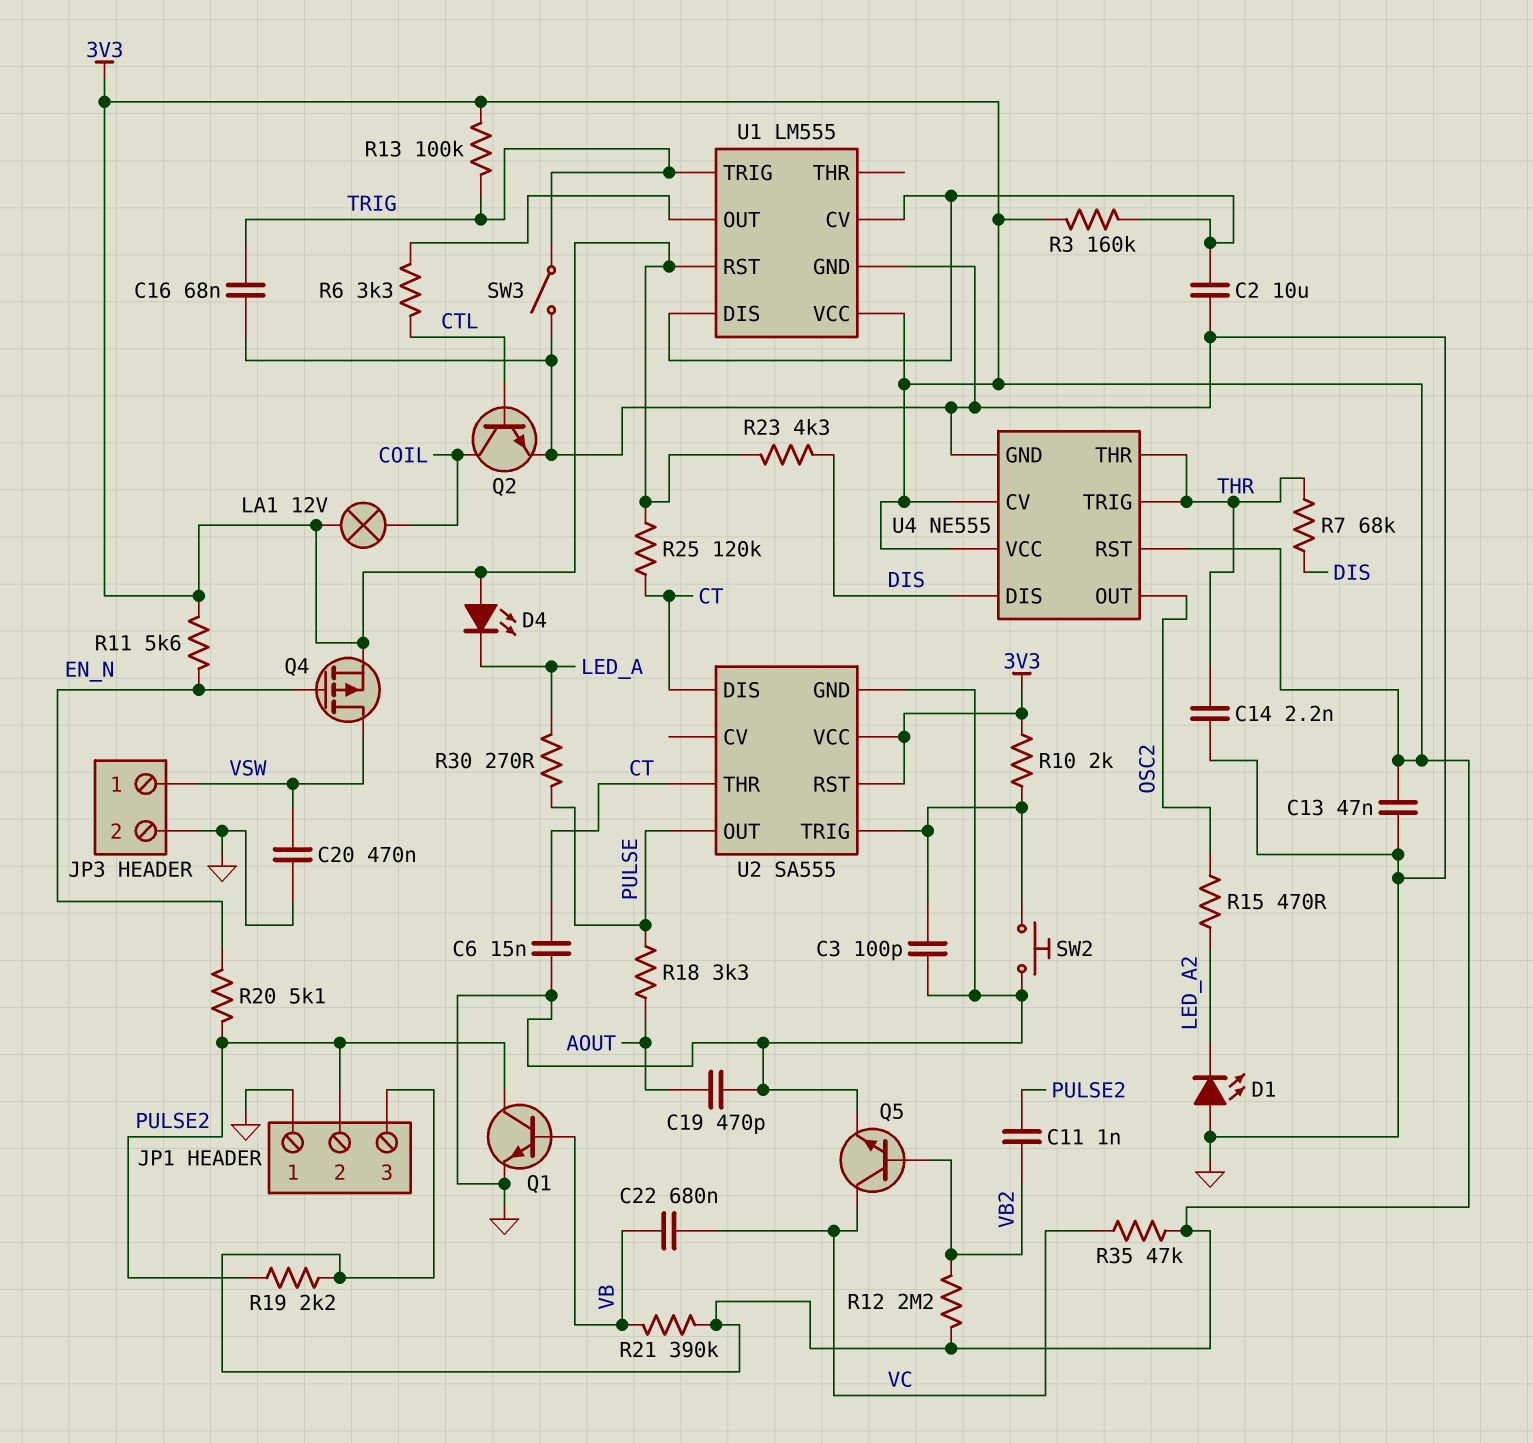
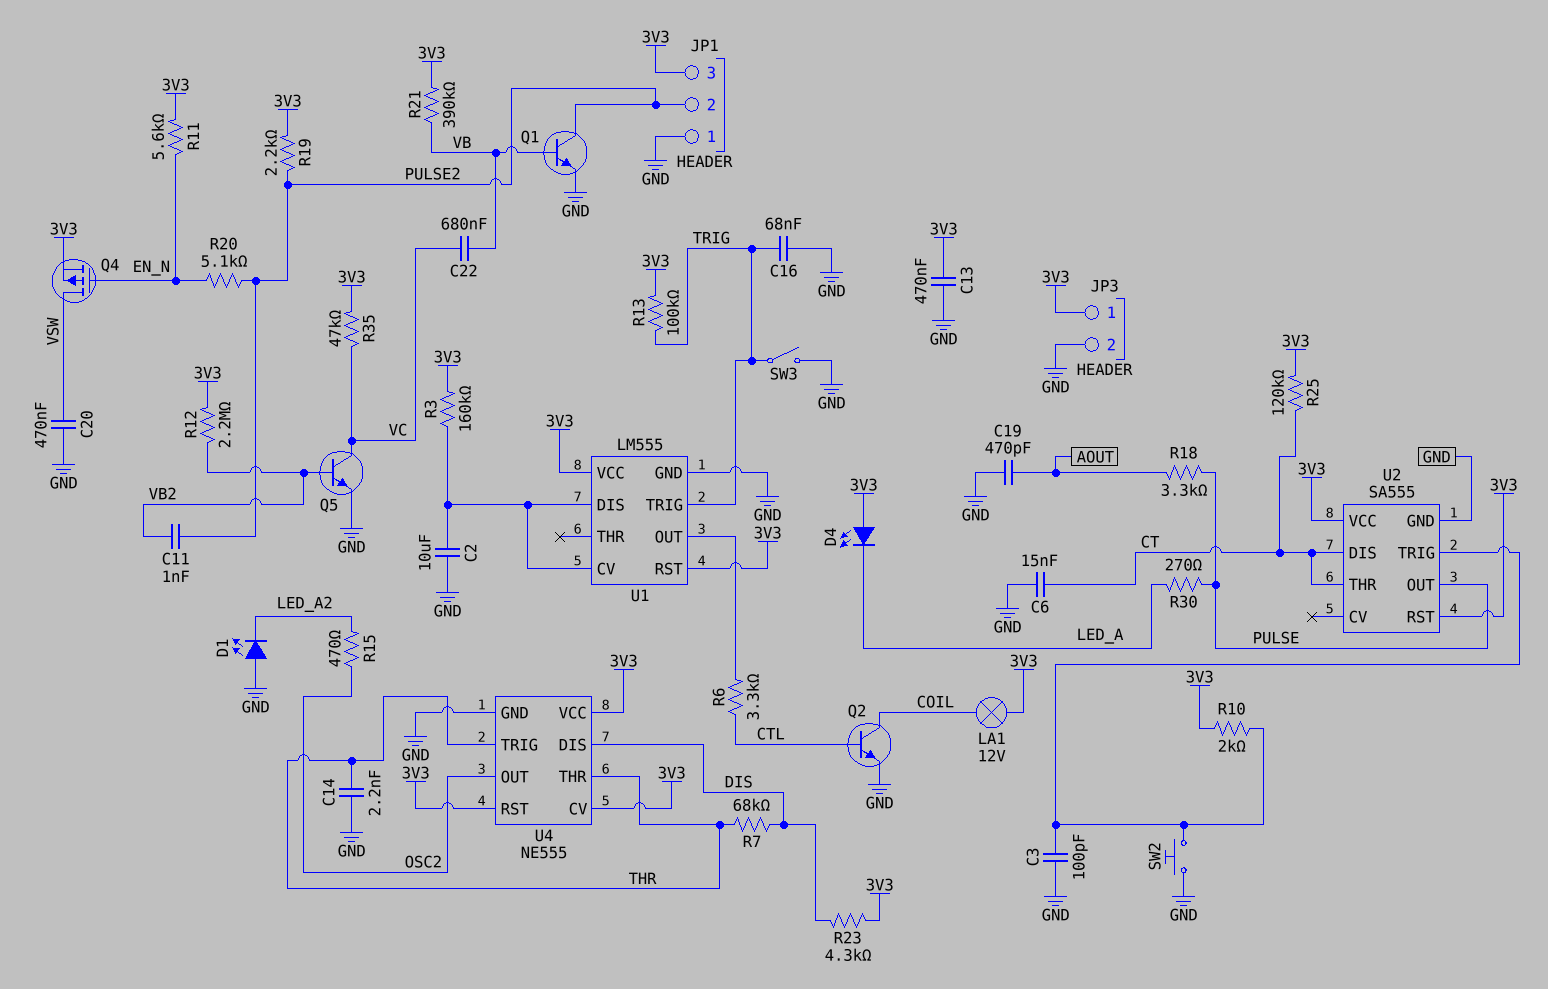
C13: 47nF (3V3, GND) -> 470nF (3V3, GND)
JP3 pin 1: VSW -> 3V3

